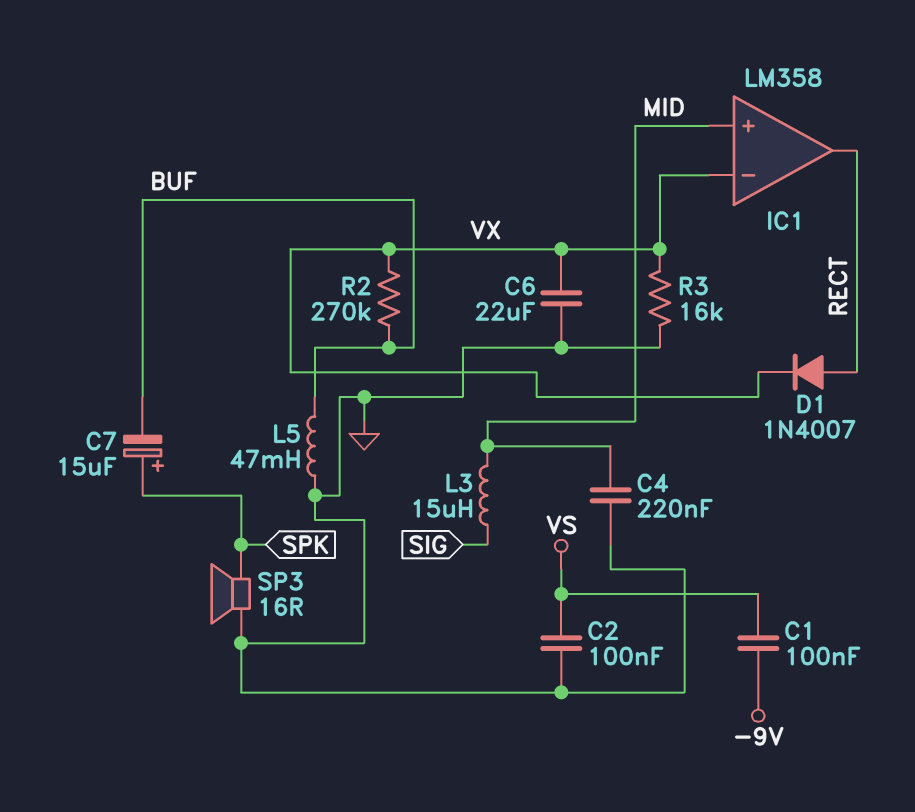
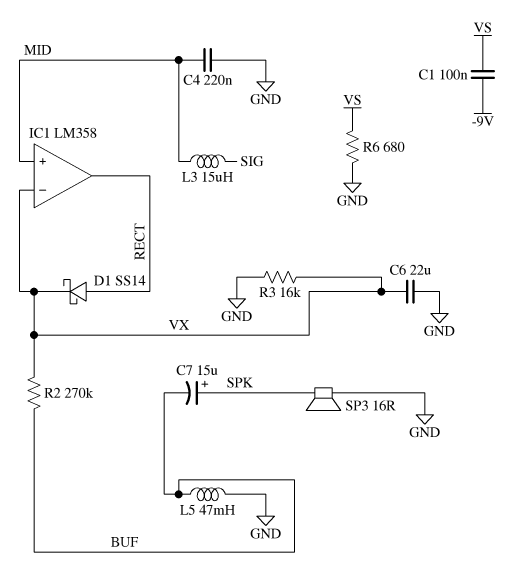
C2: 100nF (GND, VS) -> none
D1: diode 1N4007 (A RECT, K VX) -> schottky SS14 (A RECT, K VX)
R6: none -> 680 (GND, VS)

